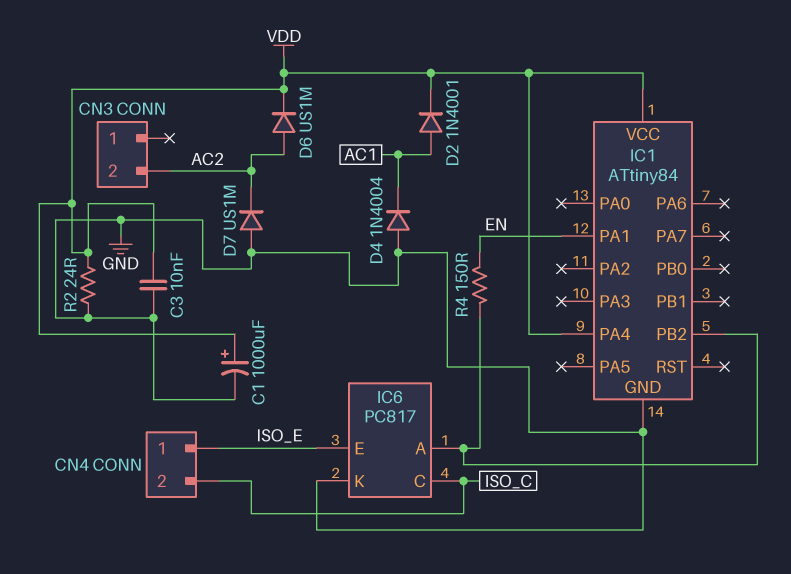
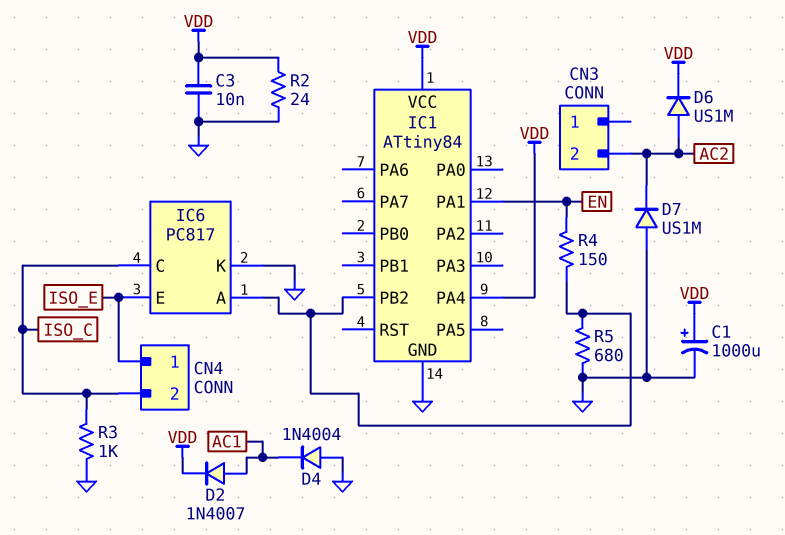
D2: diode 1N4001 (A AC1, K VDD) -> diode 1N4007 (A AC1, K VDD)
R3: none -> 1k (GND, ISO_C)
R5: none -> 680 (GND, IC1/PB2)

